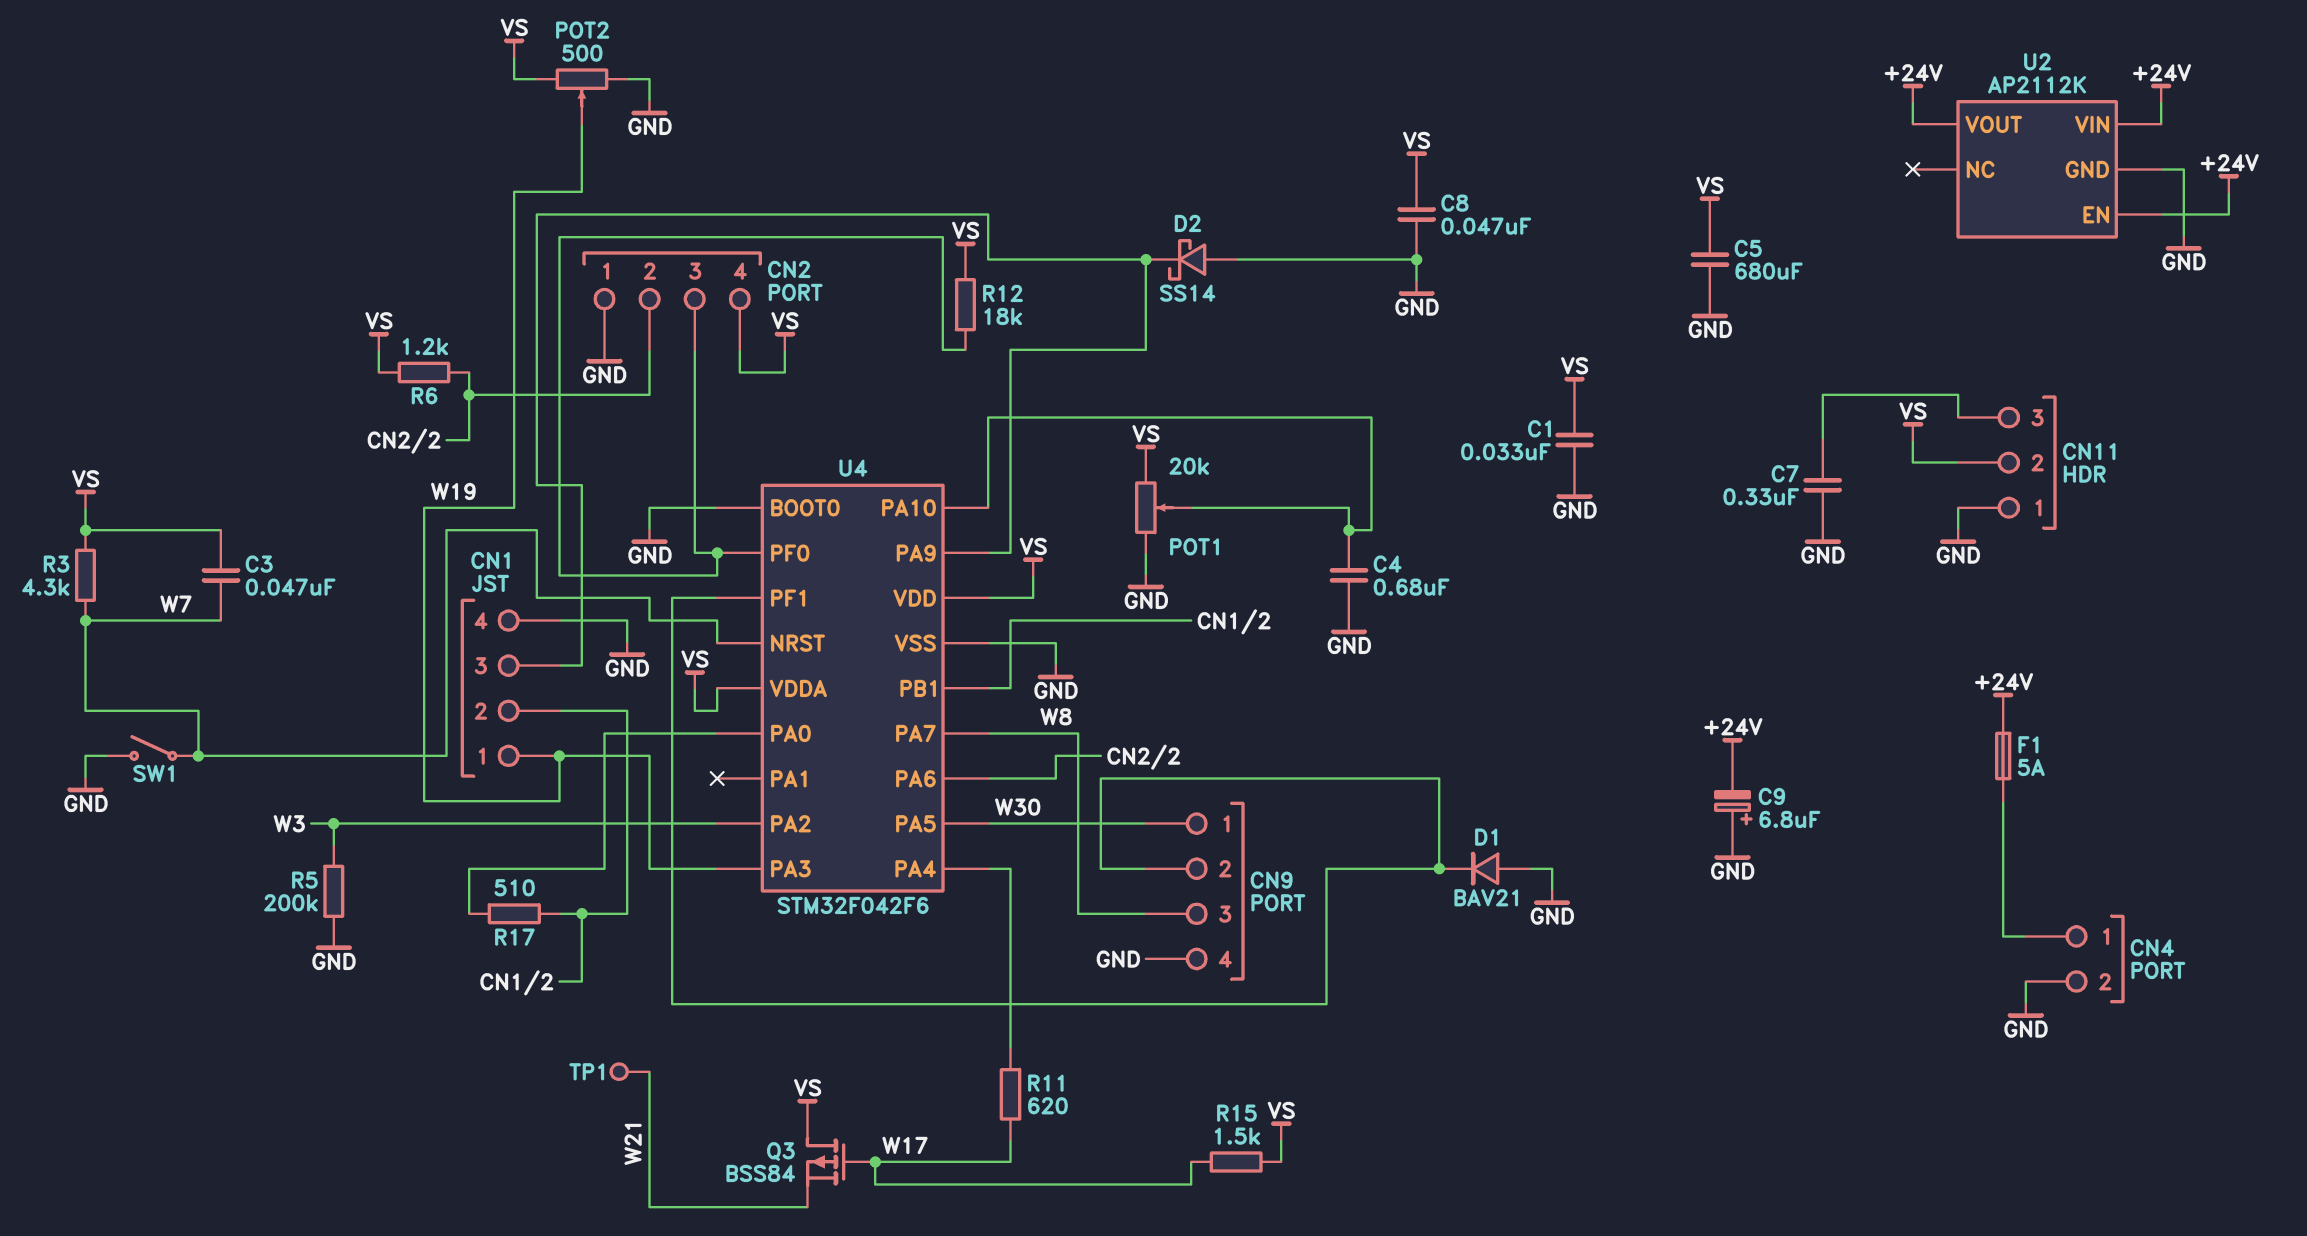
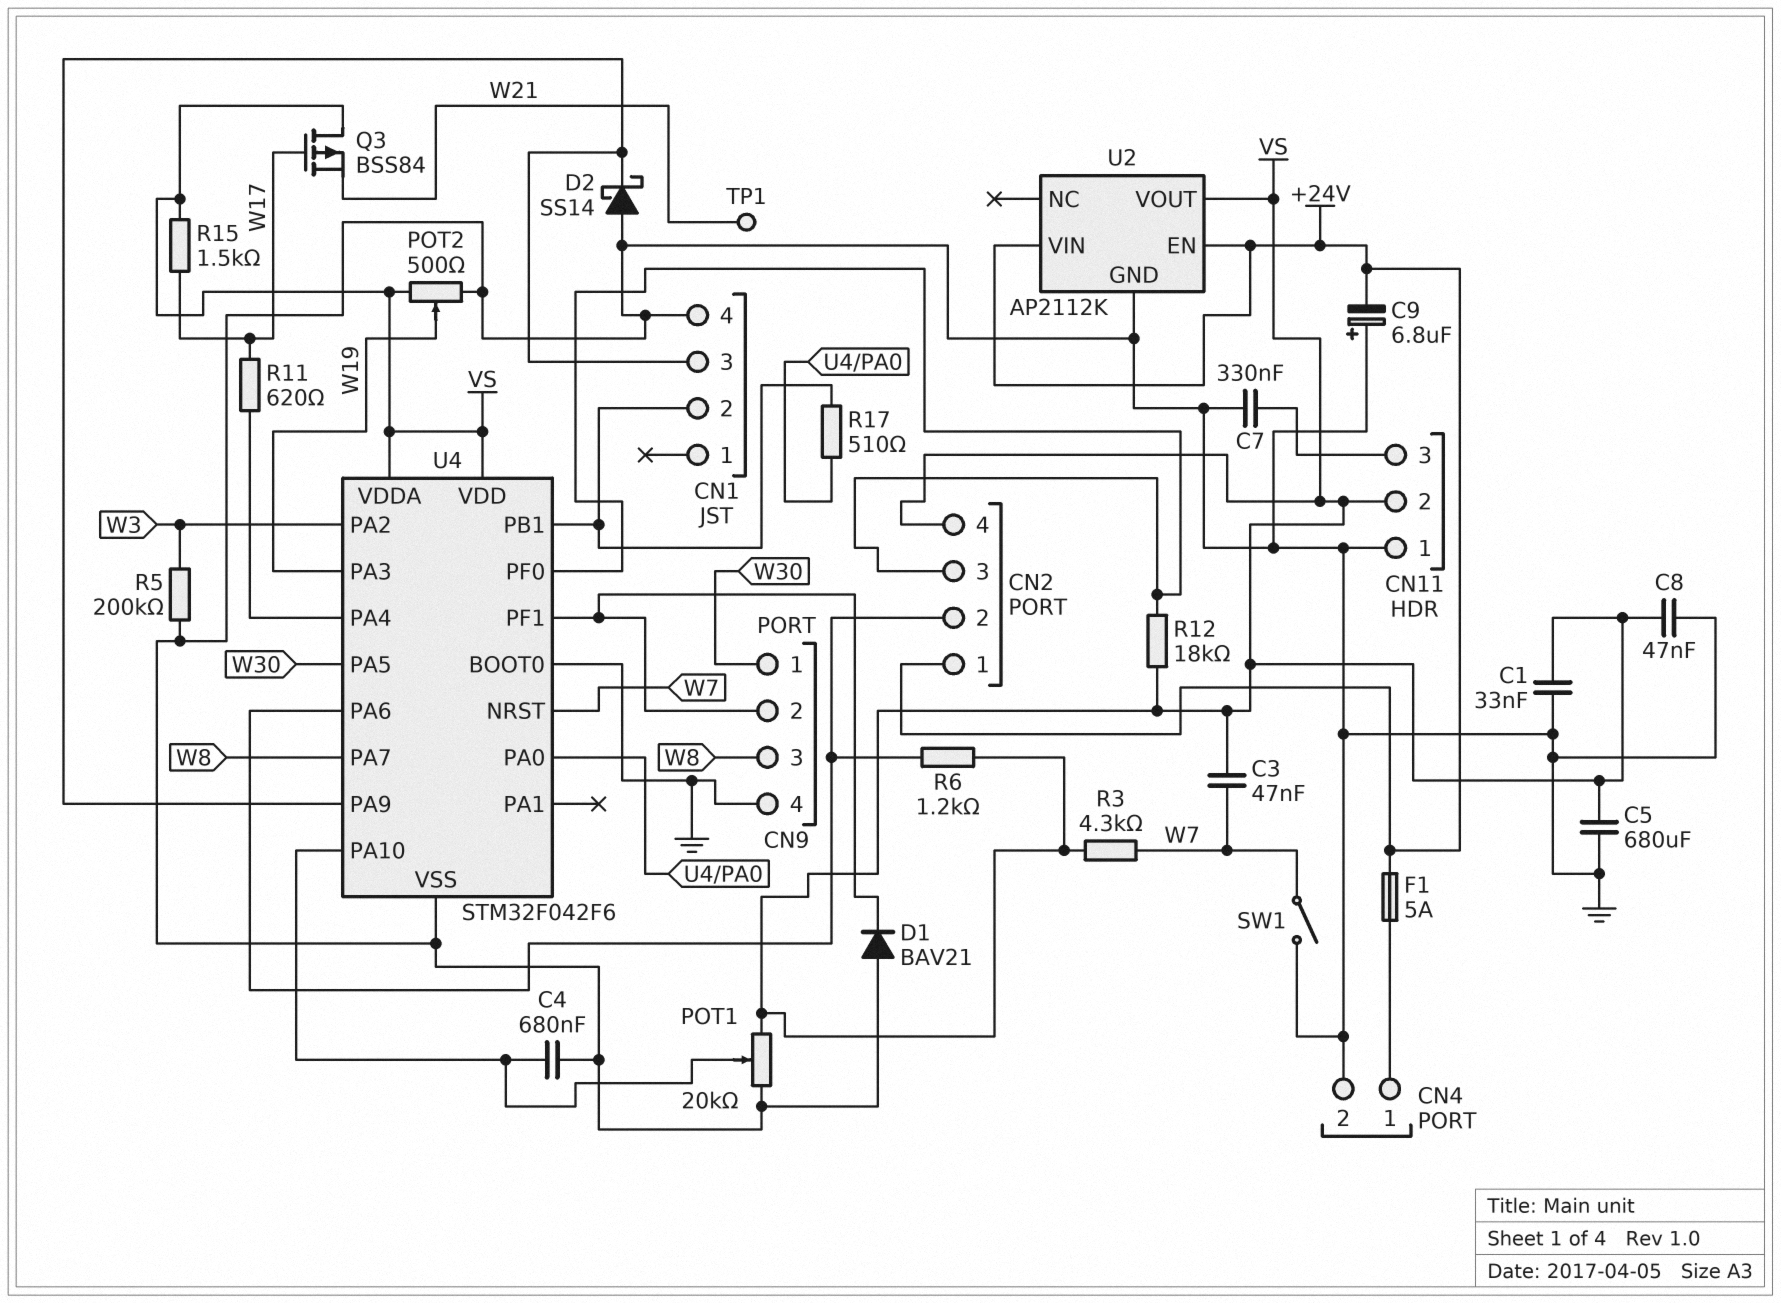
CN1 pin 1: W19 -> none
CN2 pin 1: GND -> +24V
U2 pin VOUT: +24V -> VS

